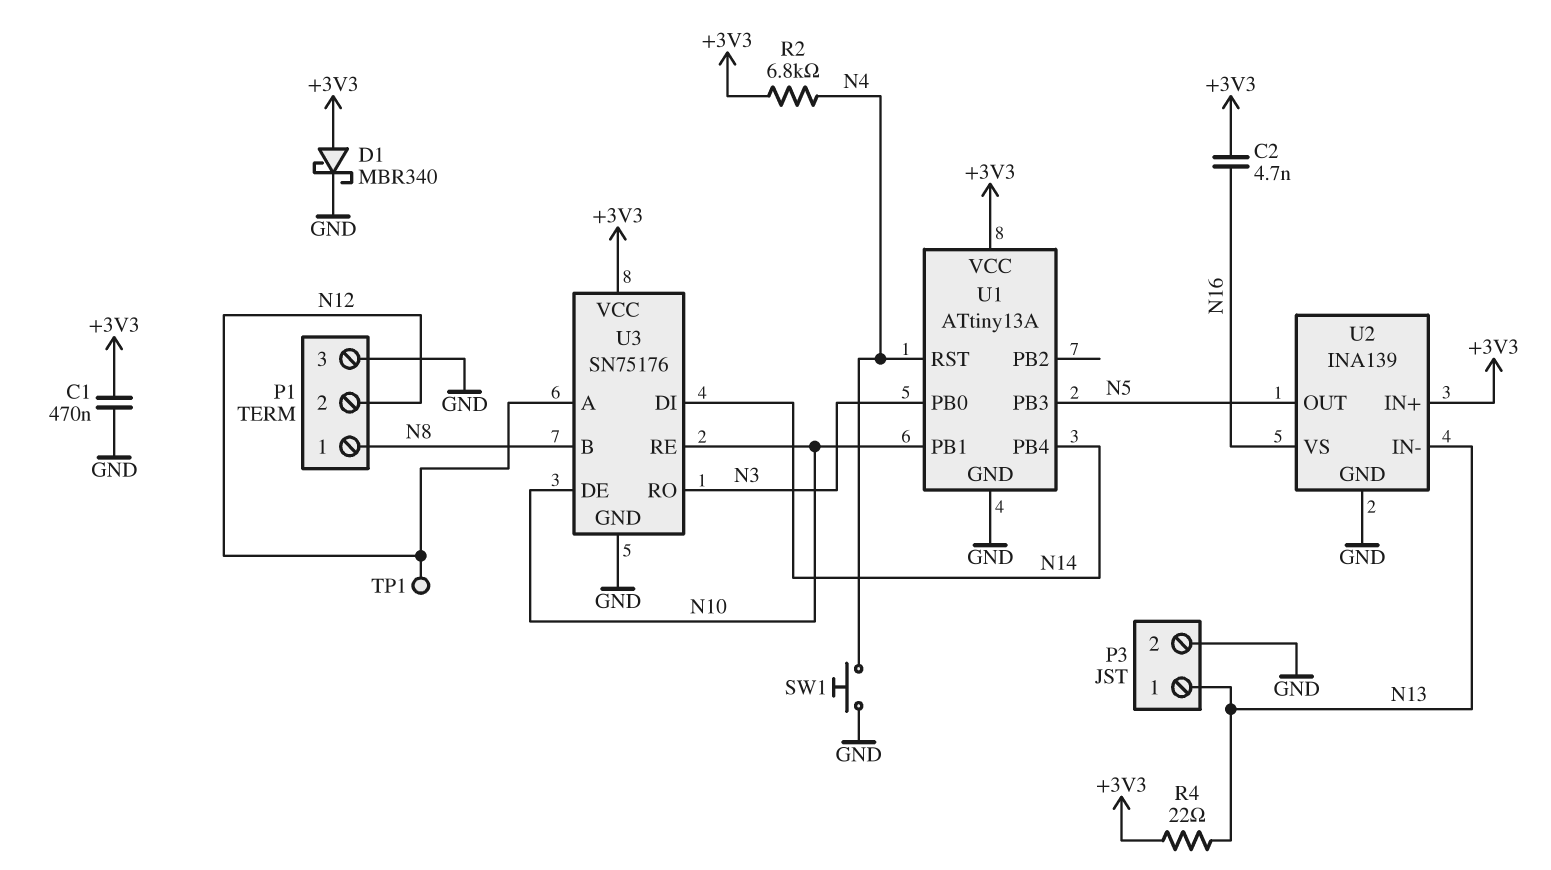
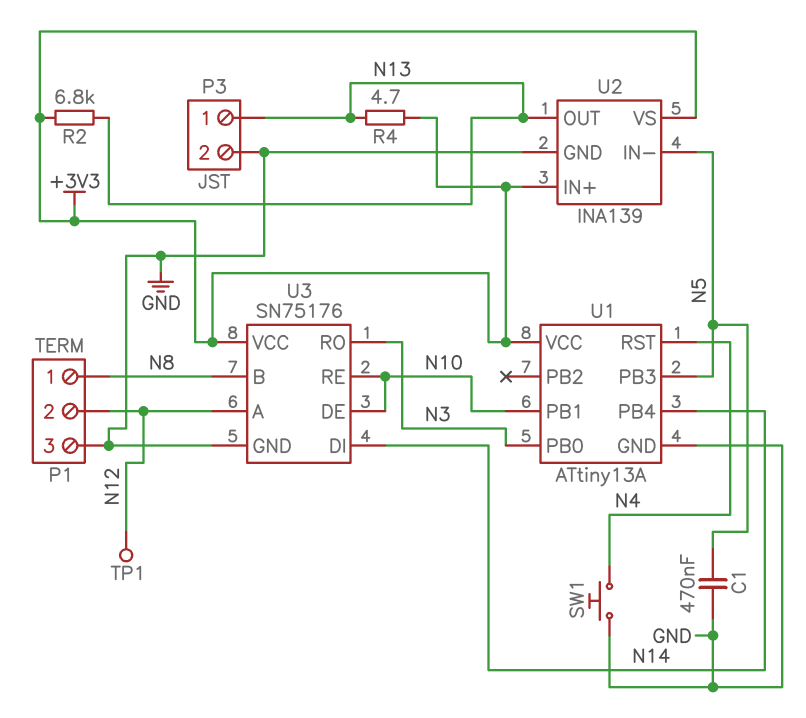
C1: 470nF (+3V3, GND) -> 470nF (GND, N5)
C2: 4.7nF (+3V3, N16) -> none
D1: schottky MBR340 (A +3V3, K GND) -> none
R2: 6.8k (+3V3, N4) -> 6.8k (+3V3, N13)
R4: 22 (+3V3, N13) -> 4.7 (+3V3, N13)
U2 pin IN-: N13 -> N5
U2 pin OUT: N5 -> N13
U2 pin VS: N16 -> +3V3

